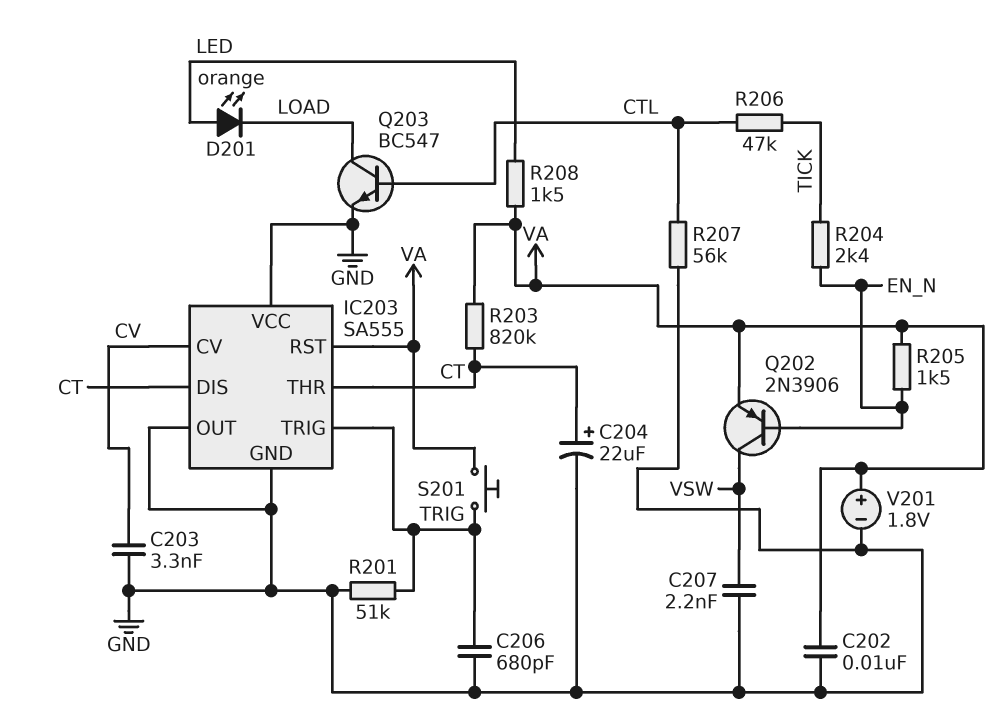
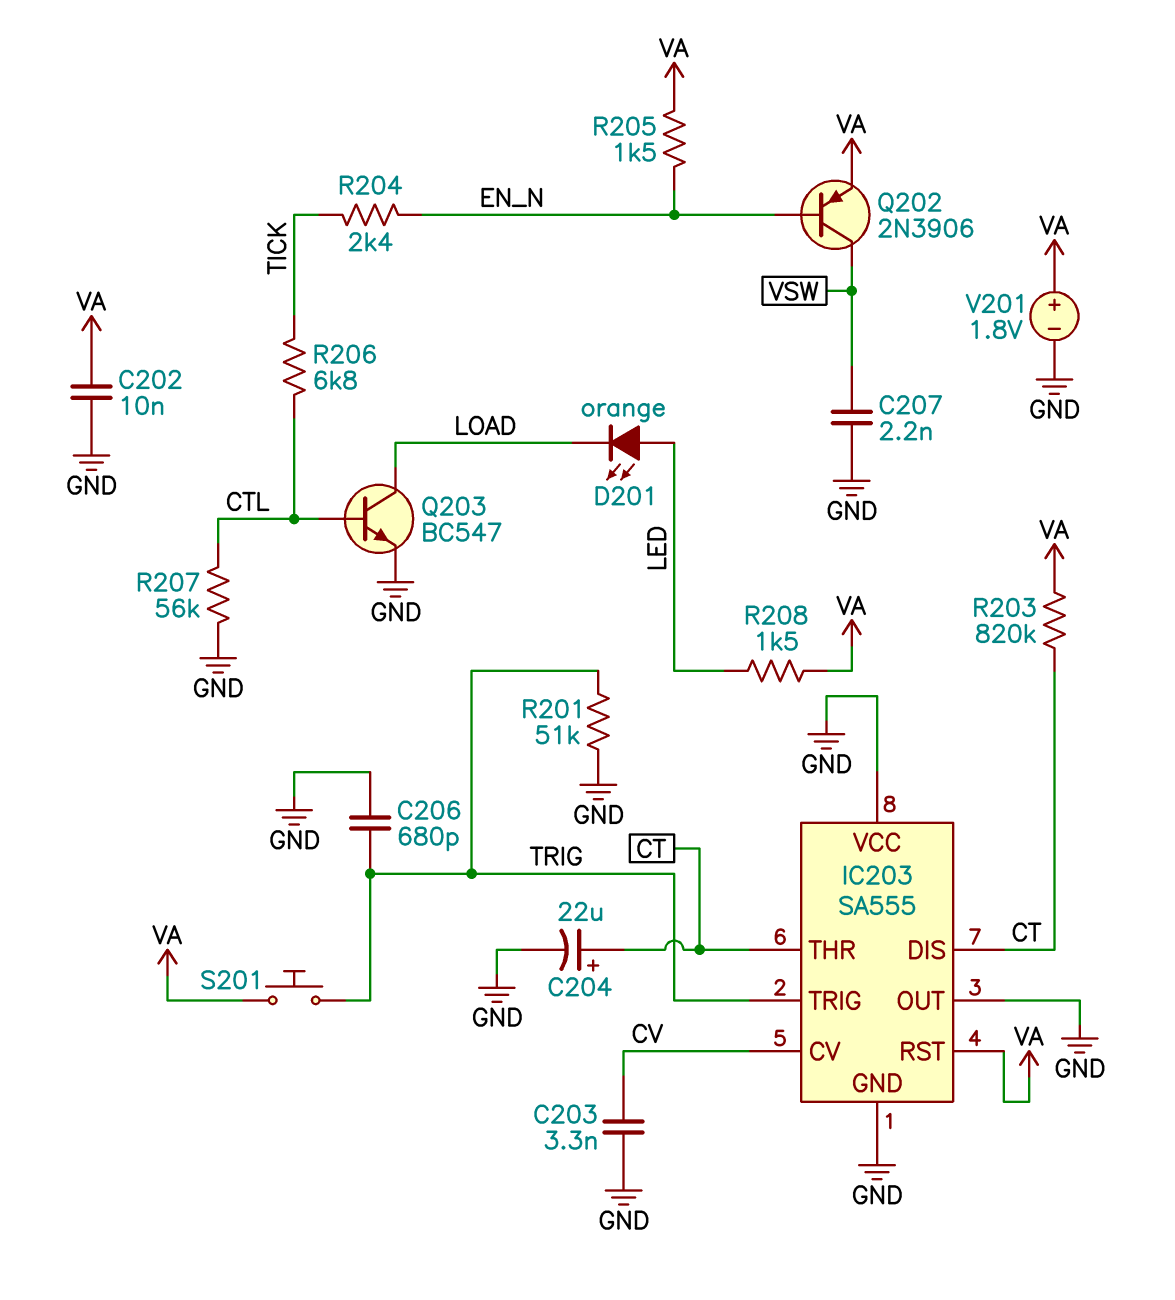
R206: 47k (CTL, TICK) -> 6.8k (CTL, TICK)

